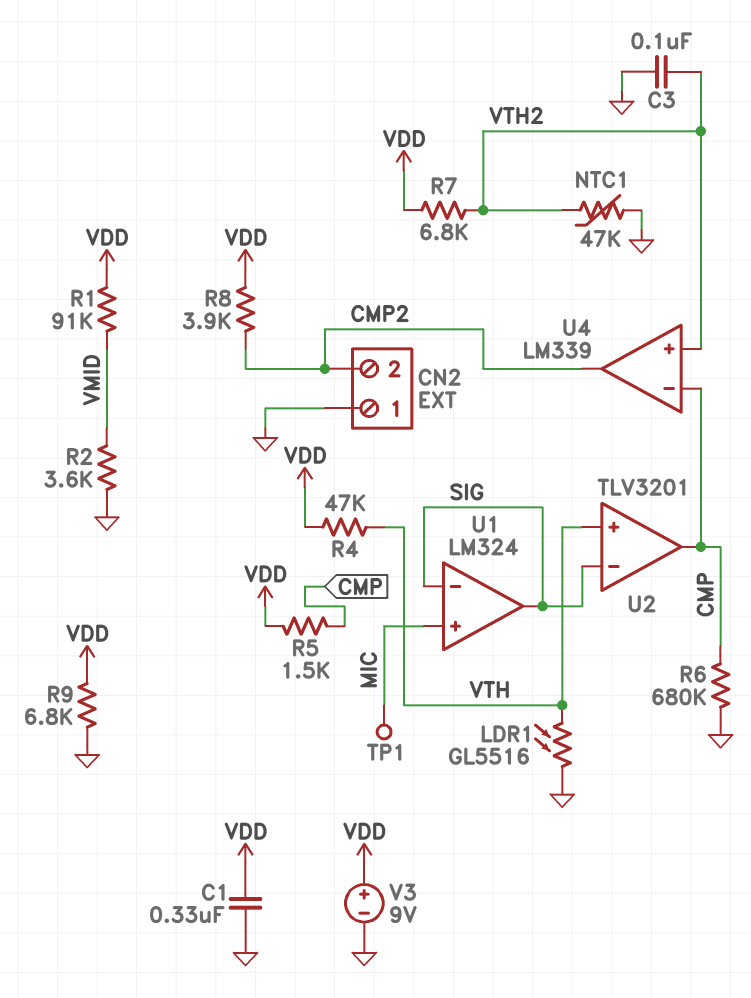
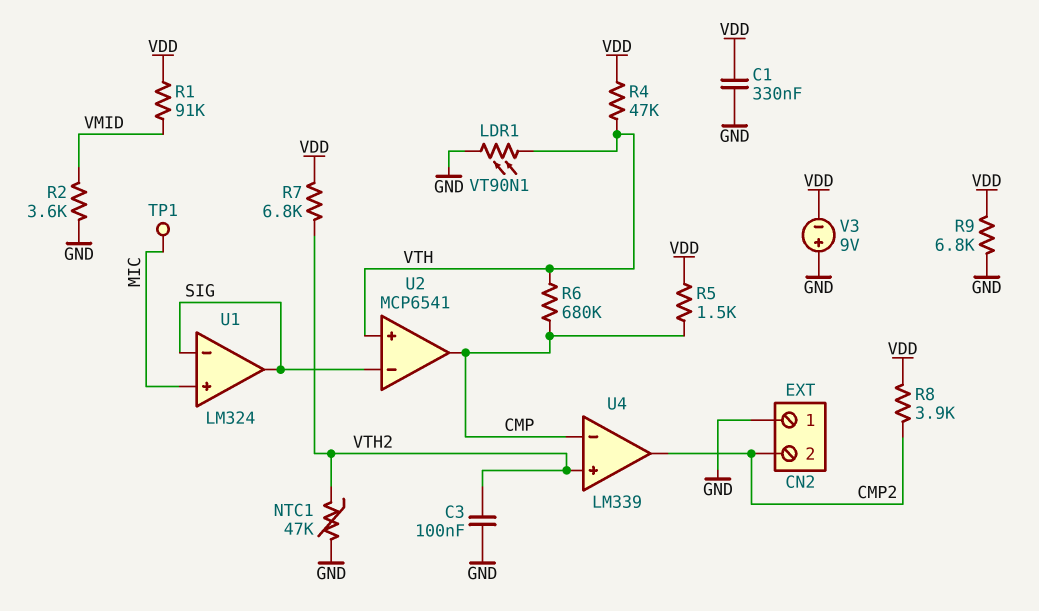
LDR1: GL5516 (GND, VTH) -> VT90N1 (GND, VTH)
R6: 680k (CMP, GND) -> 680k (CMP, VTH)
U2: TLV3201 -> MCP6541
V3: 9V (plus VDD, minus GND) -> 9V (plus GND, minus VDD)

